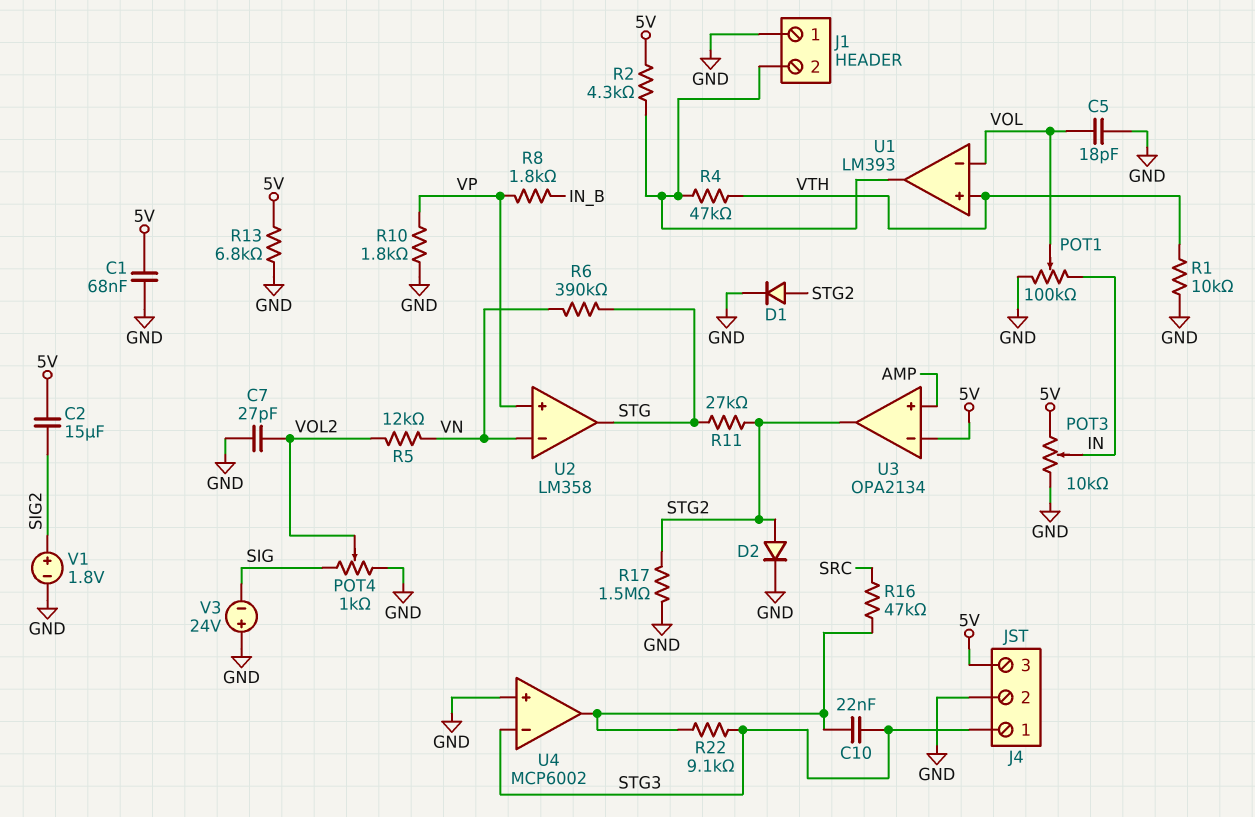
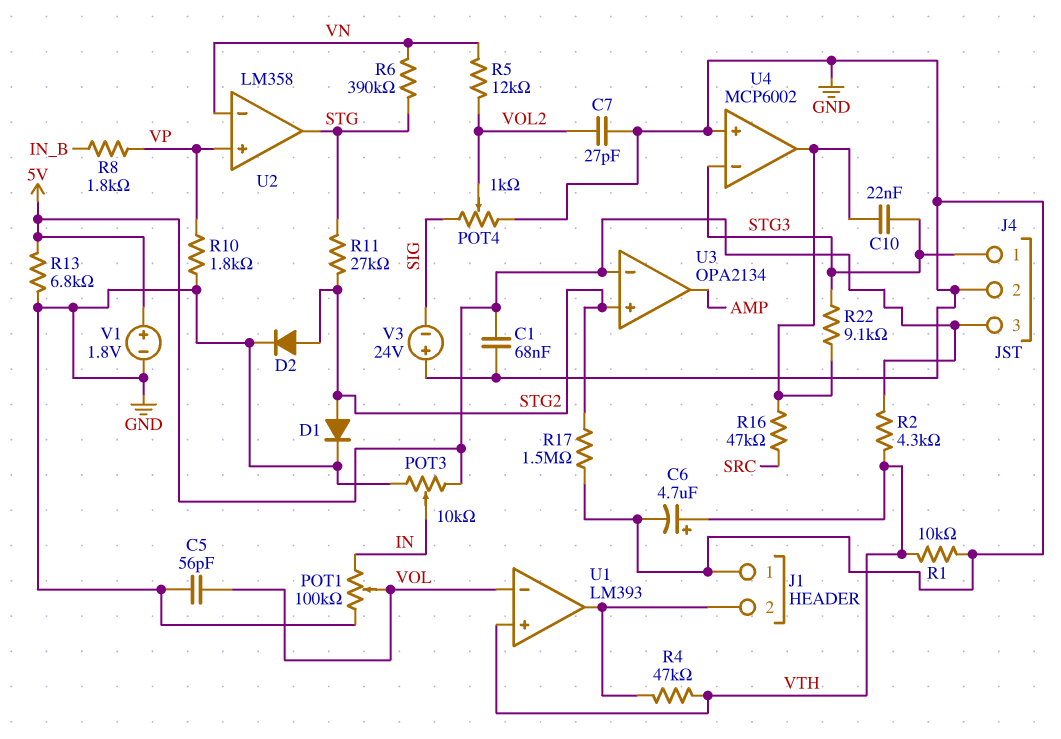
C2: 15uF (5V, SIG2) -> none
C5: 18pF (GND, VOL) -> 56pF (GND, VOL)
C6: none -> 4.7uF (plus VTH, minus GND)
R2: 4.3k (5V, J1/2) -> 4.3k (5V, VTH)
U3 pin in+: AMP -> STG2
U3 pin out: STG2 -> AMP
V1: 1.8V (plus SIG2, minus GND) -> 1.8V (plus 5V, minus GND)

